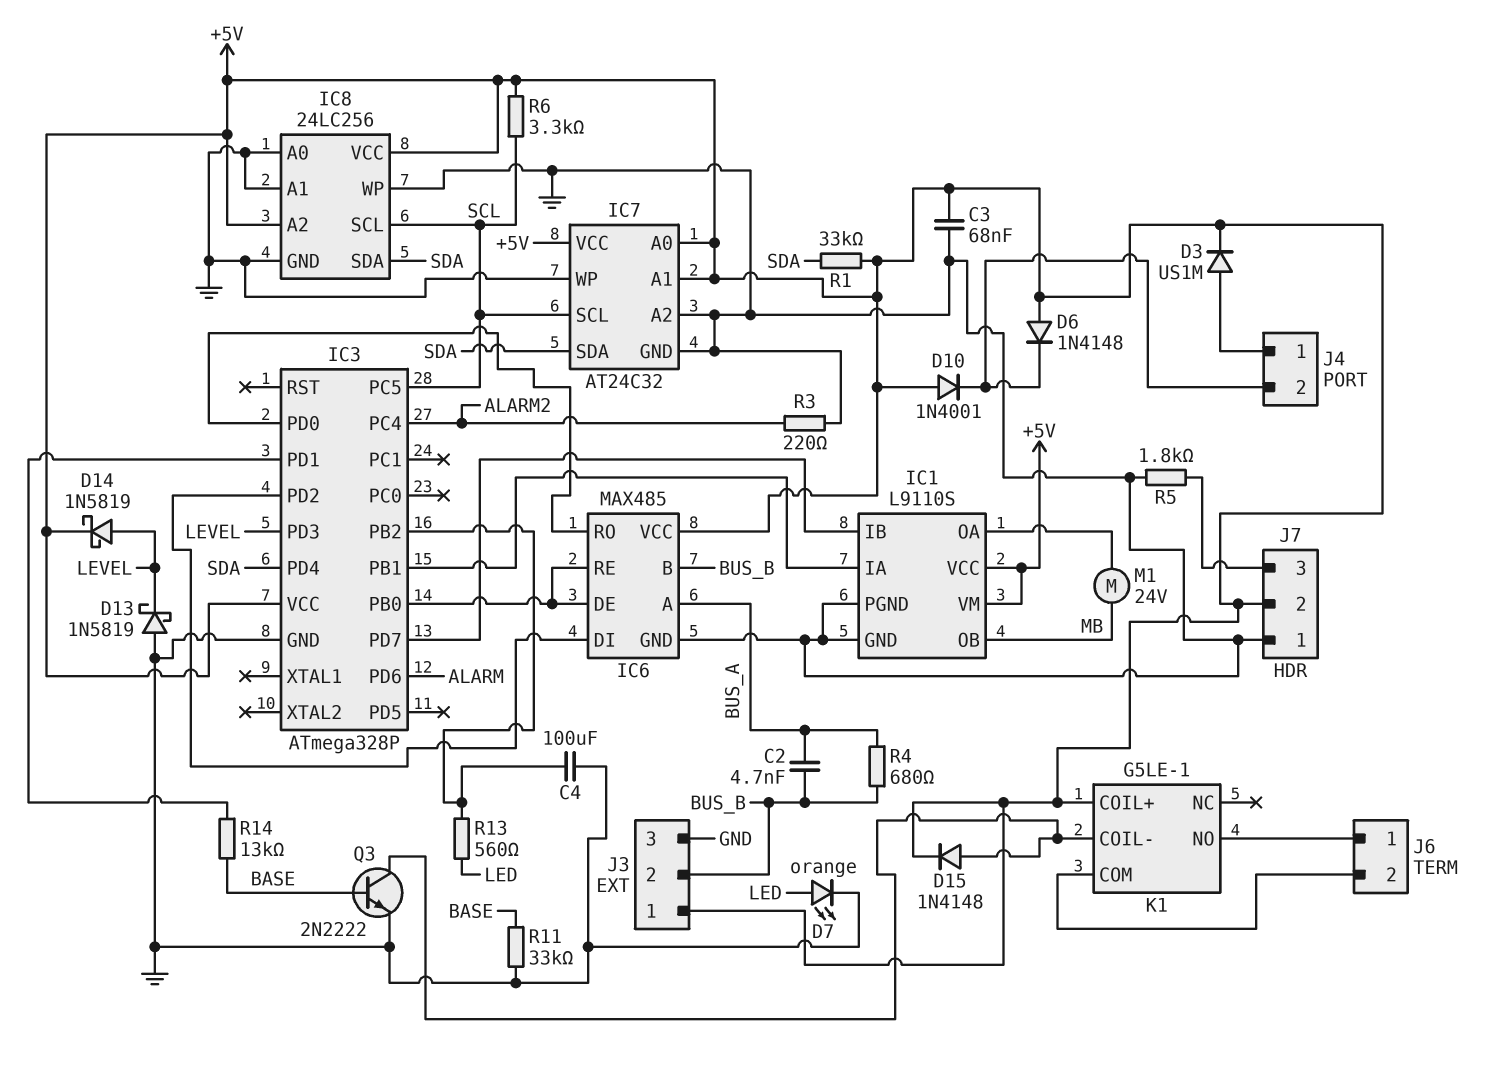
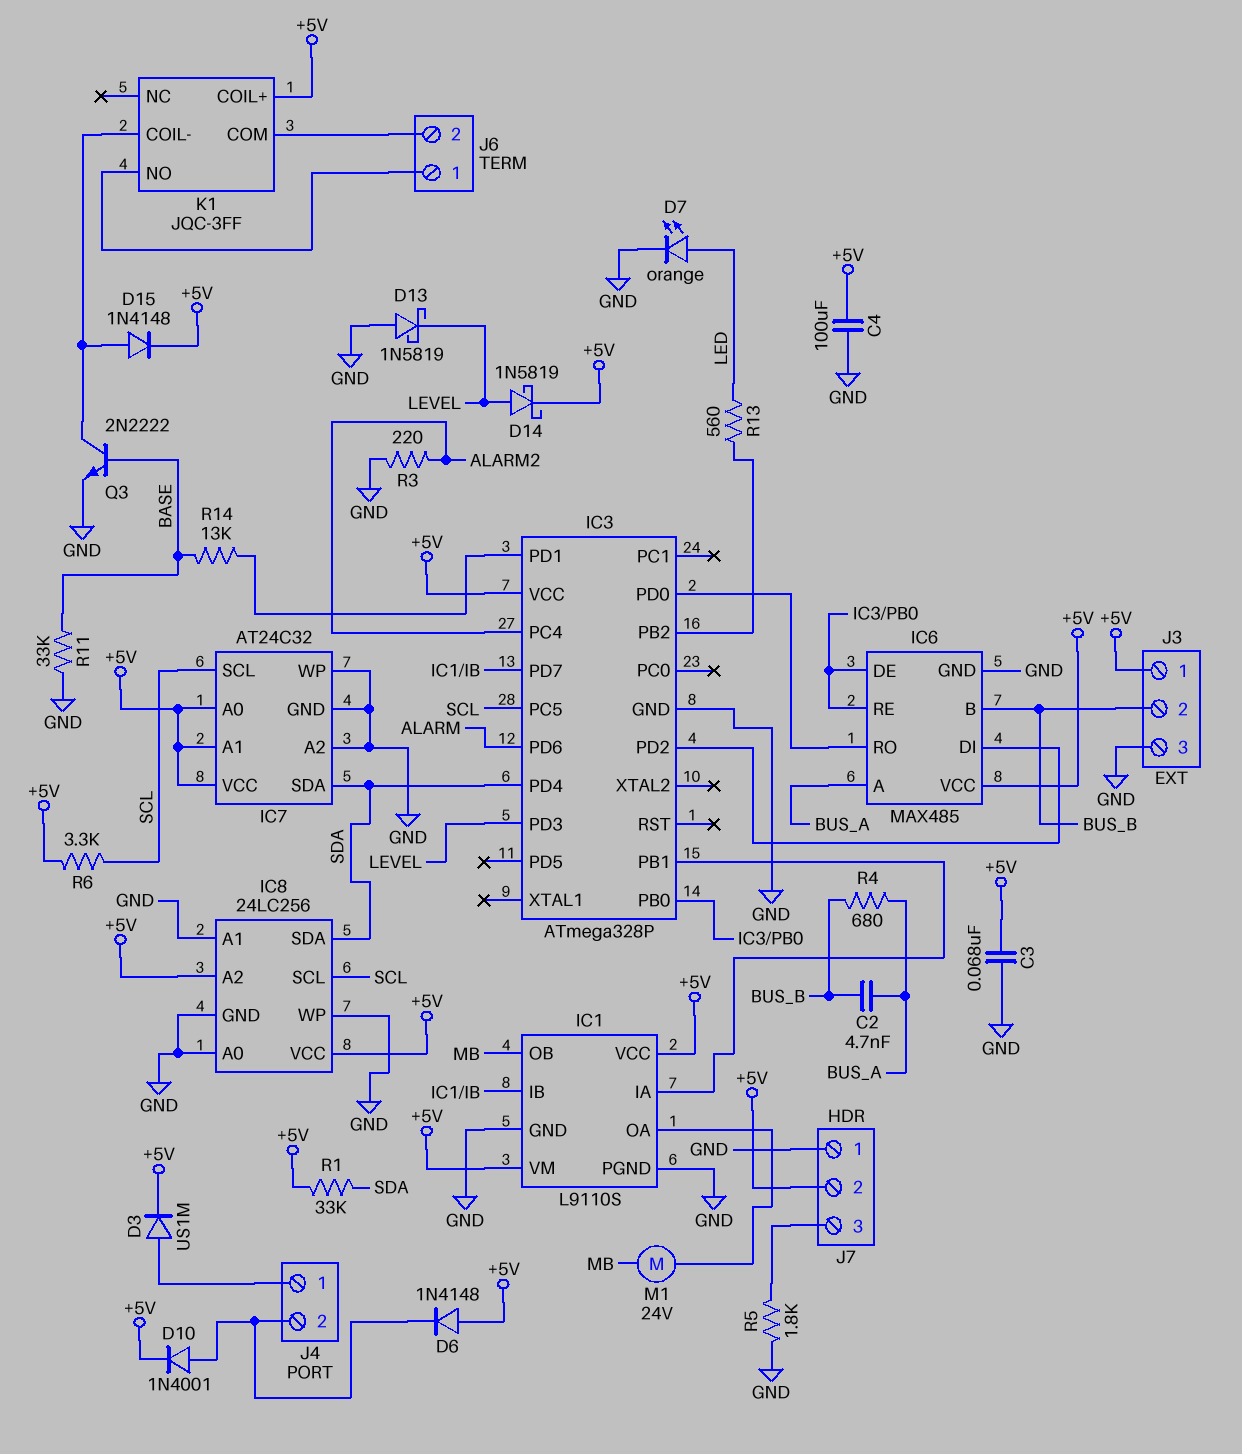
C4: 100uF (GND, IC3/PB2) -> 100uF (+5V, GND)
D10: diode 1N4001 (A +5V, K J4/2) -> diode 1N4001 (A J4/2, K +5V)
K1: G5LE-1 -> JQC-3FF

